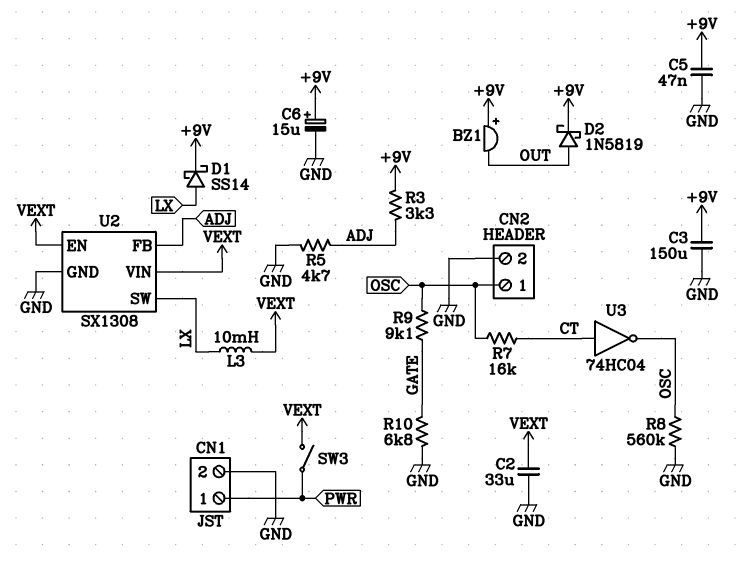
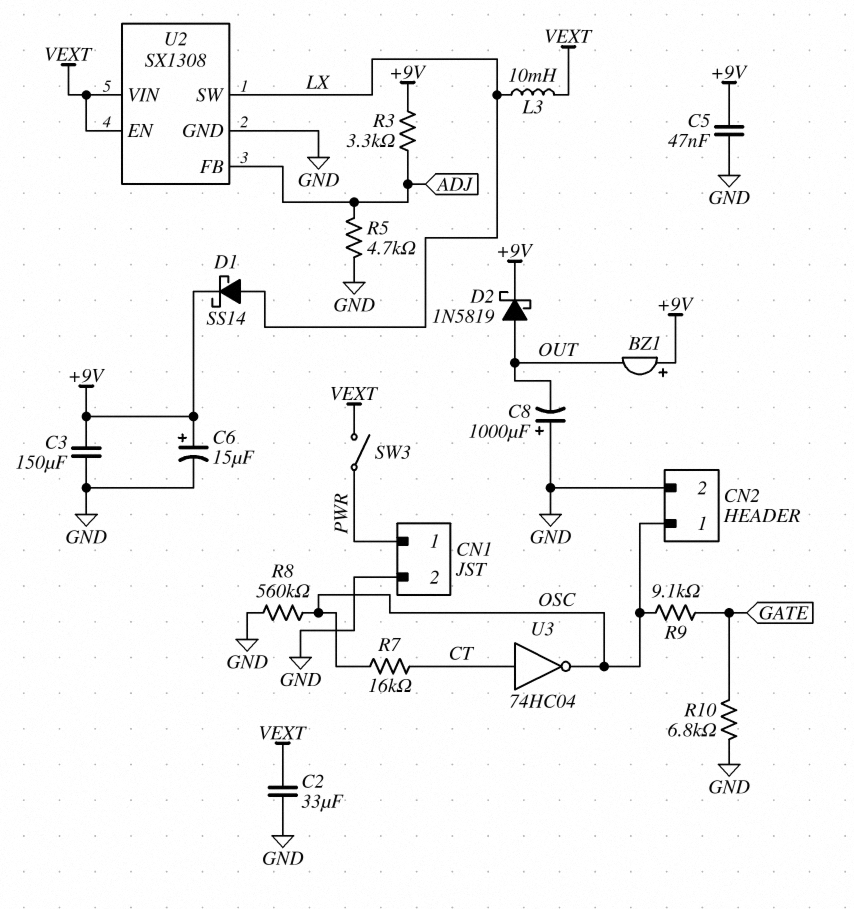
C8: none -> 1000uF (plus GND, minus OUT)

